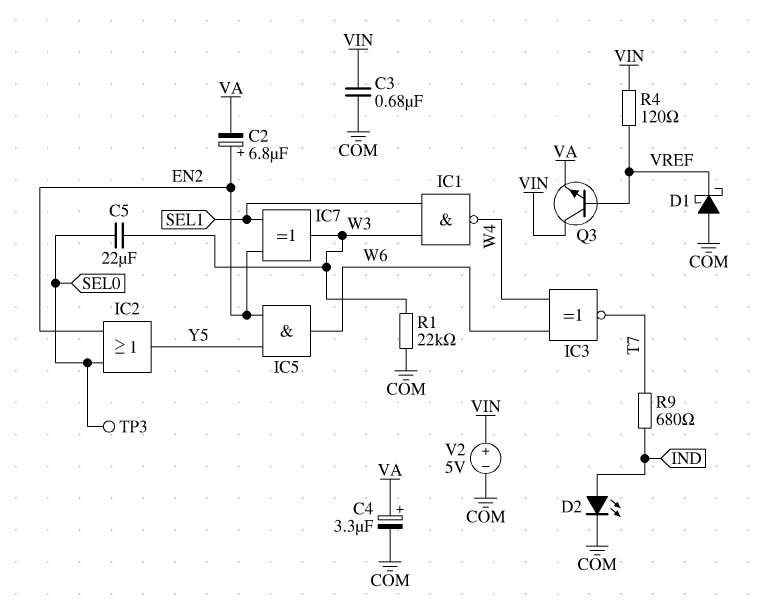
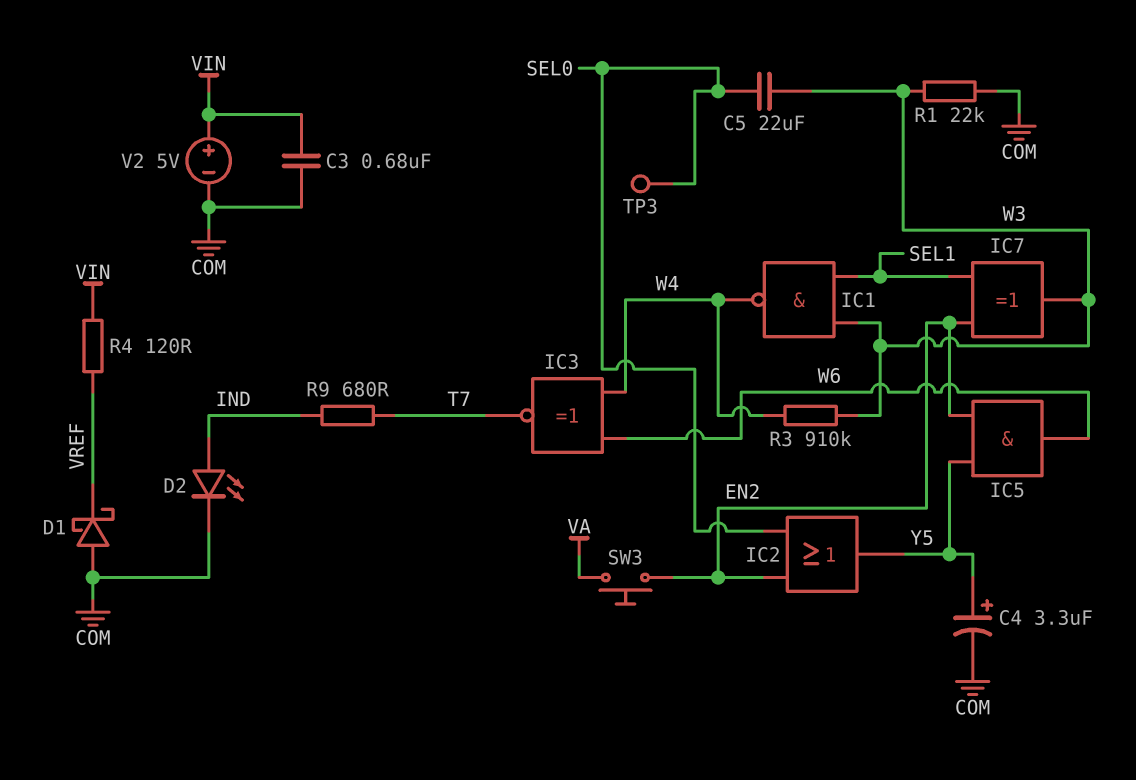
C2: 6.8uF (plus EN2, minus VA) -> none
C4: 3.3uF (plus VA, minus COM) -> 3.3uF (plus Y5, minus COM)
Q3: NPN (B VREF, C VIN, E VA) -> none
R3: none -> 910k (W3, W4)
SW3: none -> button (EN2, VA)

